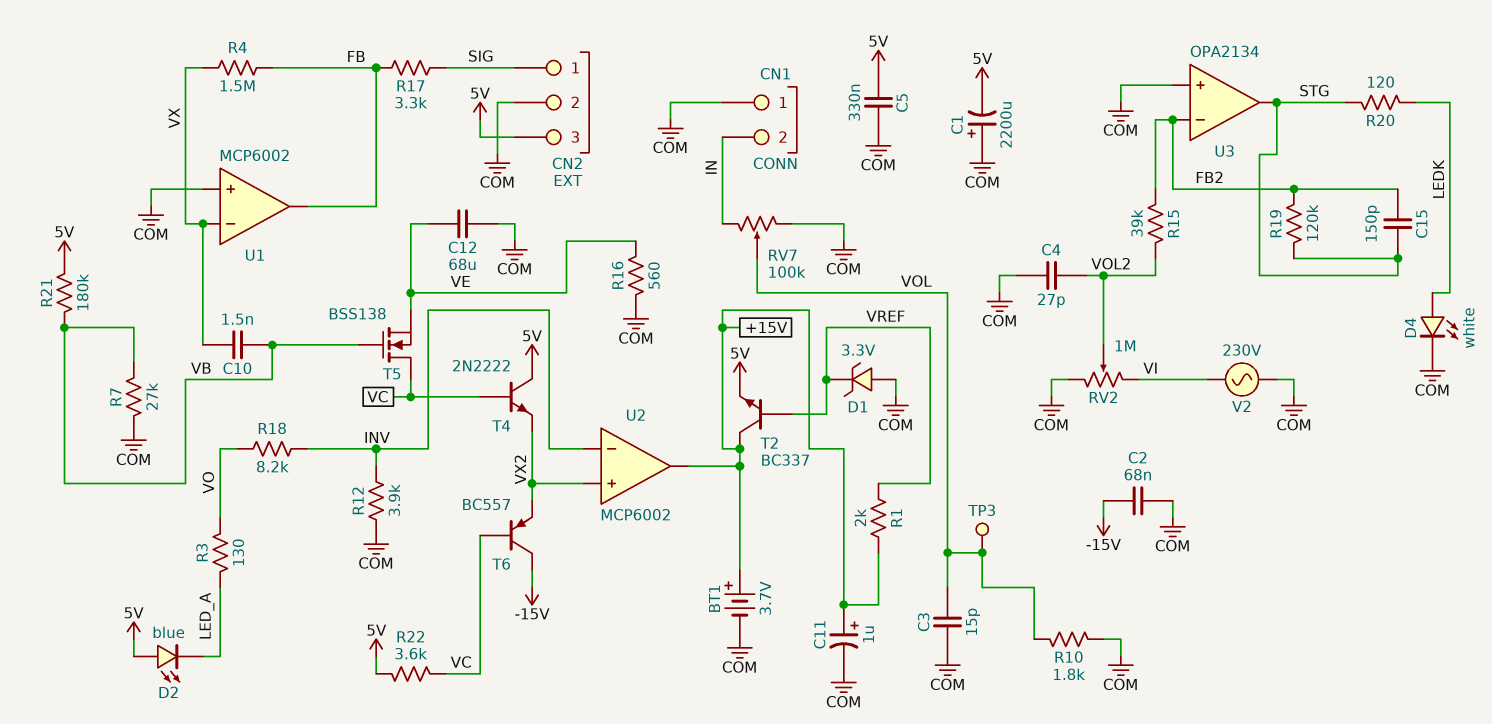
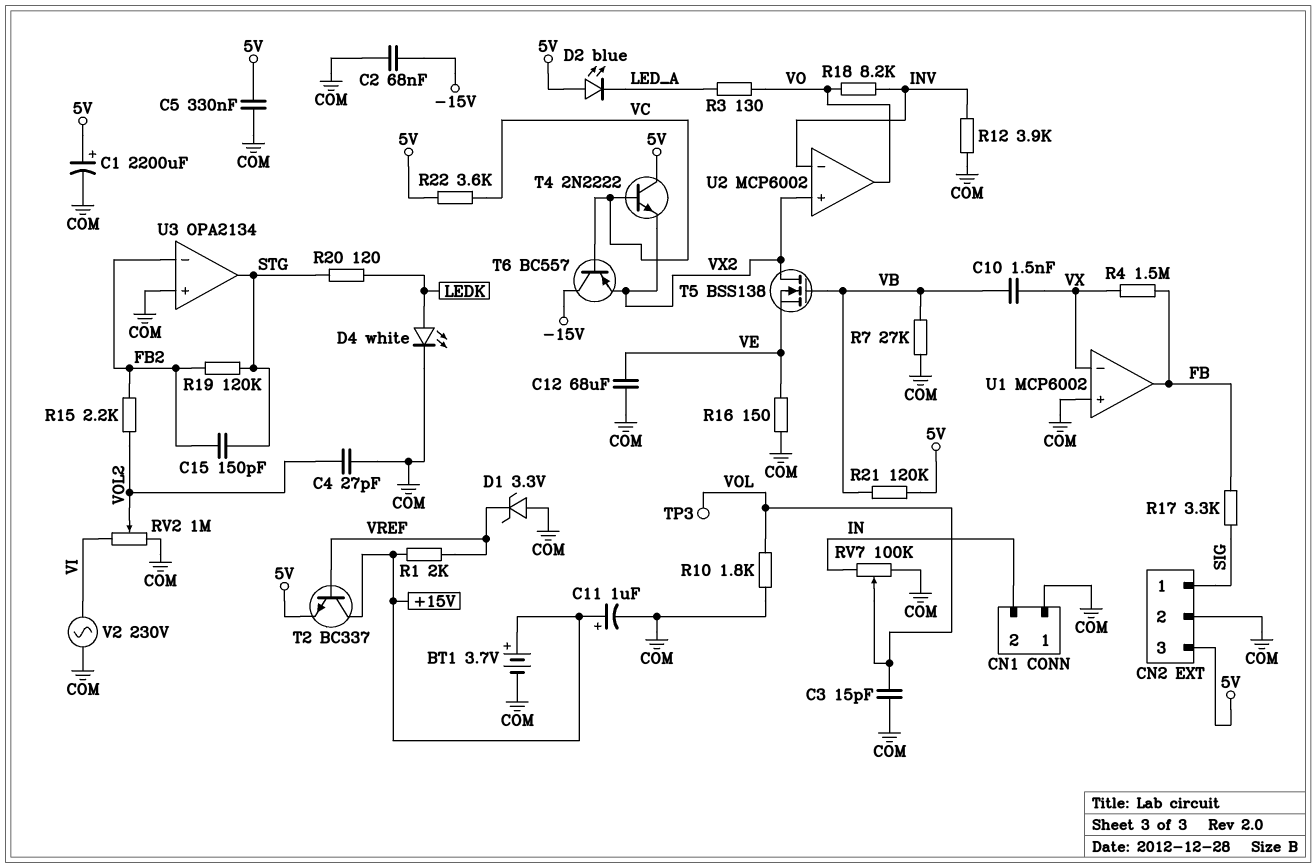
C1: 2200uF (plus COM, minus 5V) -> 2200uF (plus 5V, minus COM)
R15: 39k (FB2, VOL2) -> 2.2k (FB2, VOL2)
R16: 560 (COM, VE) -> 150 (COM, VE)
R21: 180k (5V, VB) -> 120k (5V, VB)
T5: NMOS BSS138 (G VB, D VC, S VE) -> NMOS BSS138 (G VB, D VX2, S VE)
U2 pin out: +15V -> VO

